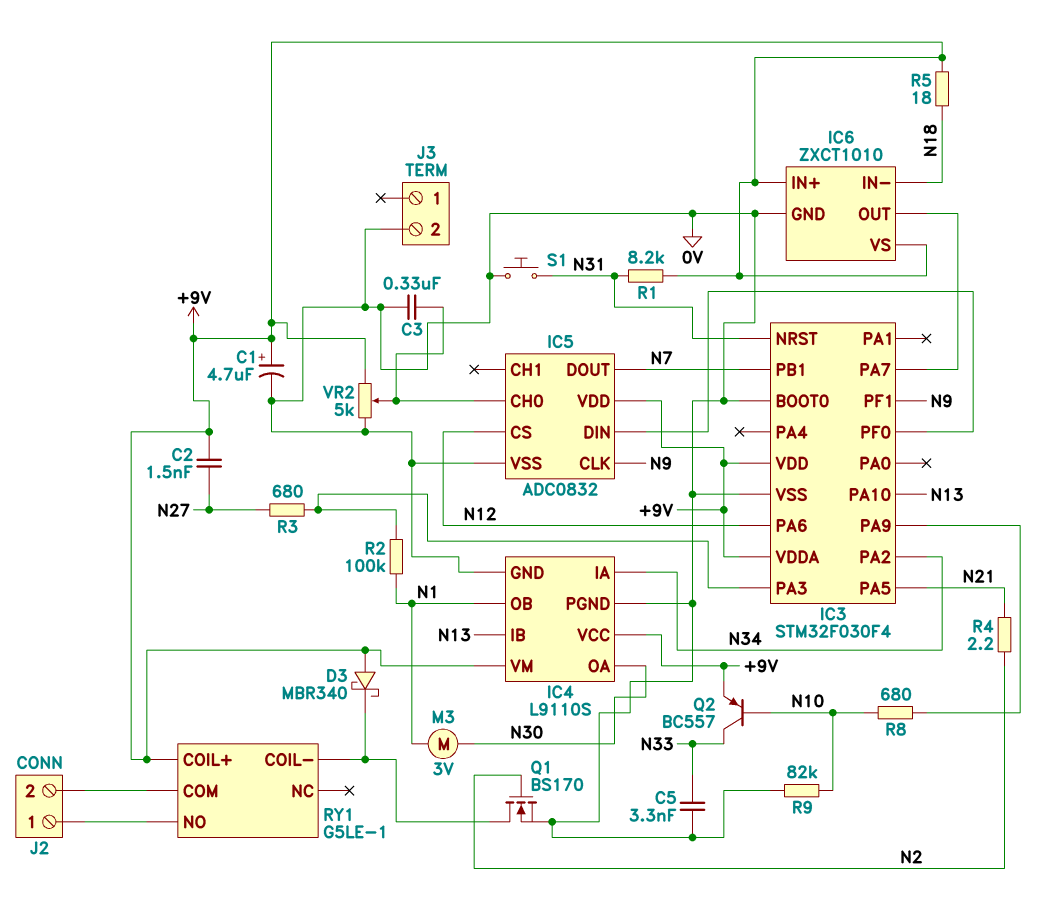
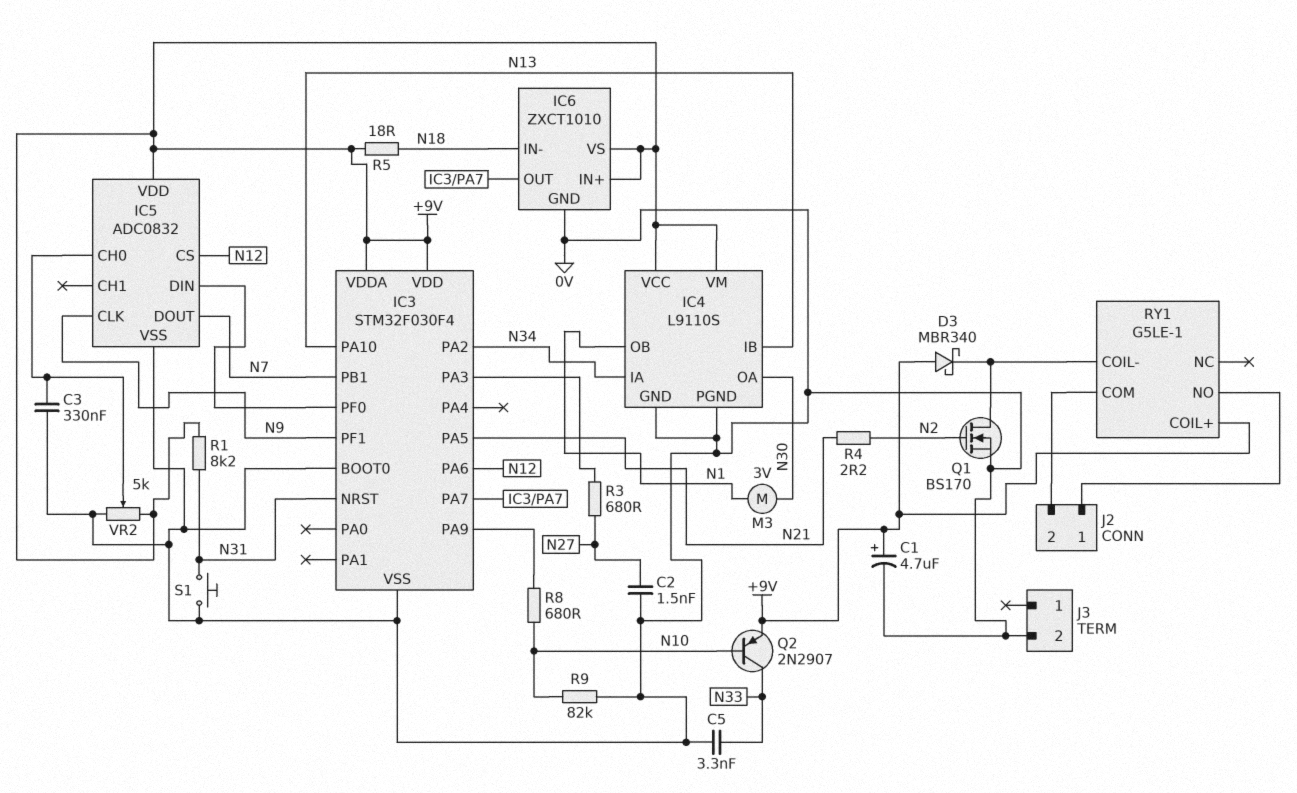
C2: 1.5nF (+9V, N27) -> 1.5nF (0V, N27)
Q2: PNP BC557 (B N10, C N33, E +9V) -> PNP 2N2907 (B N10, C N33, E +9V)
R2: 100k (IC3/PA3, N1) -> none

